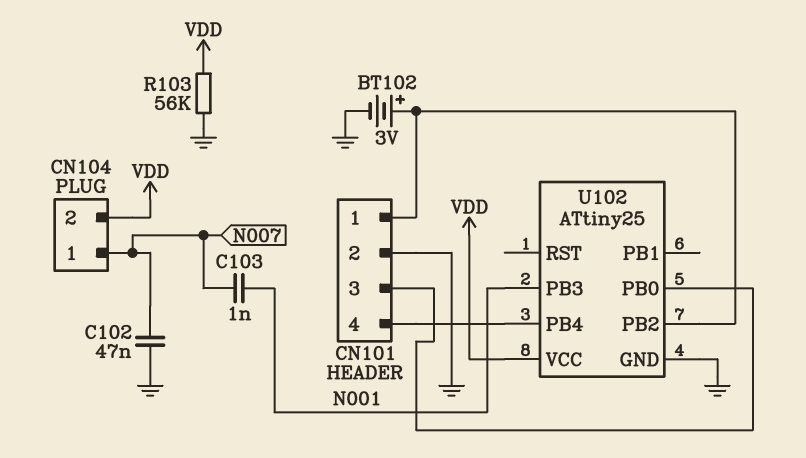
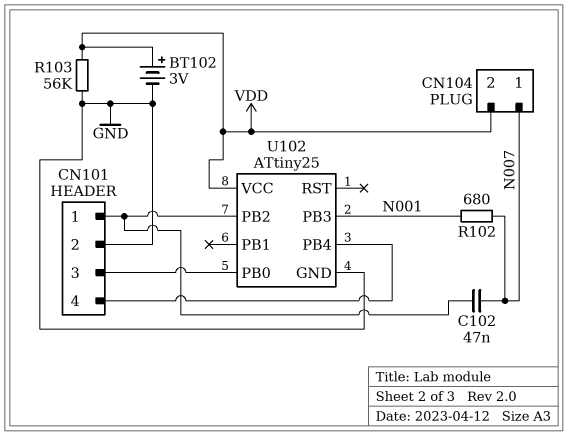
BT102: 3V (plus CN101/1, minus GND) -> 3V (plus VDD, minus GND)
C102: 47nF (GND, N007) -> 47nF (CN101/1, N007)
C103: 1nF (N001, N007) -> none
R102: none -> 680 (N001, N007)

